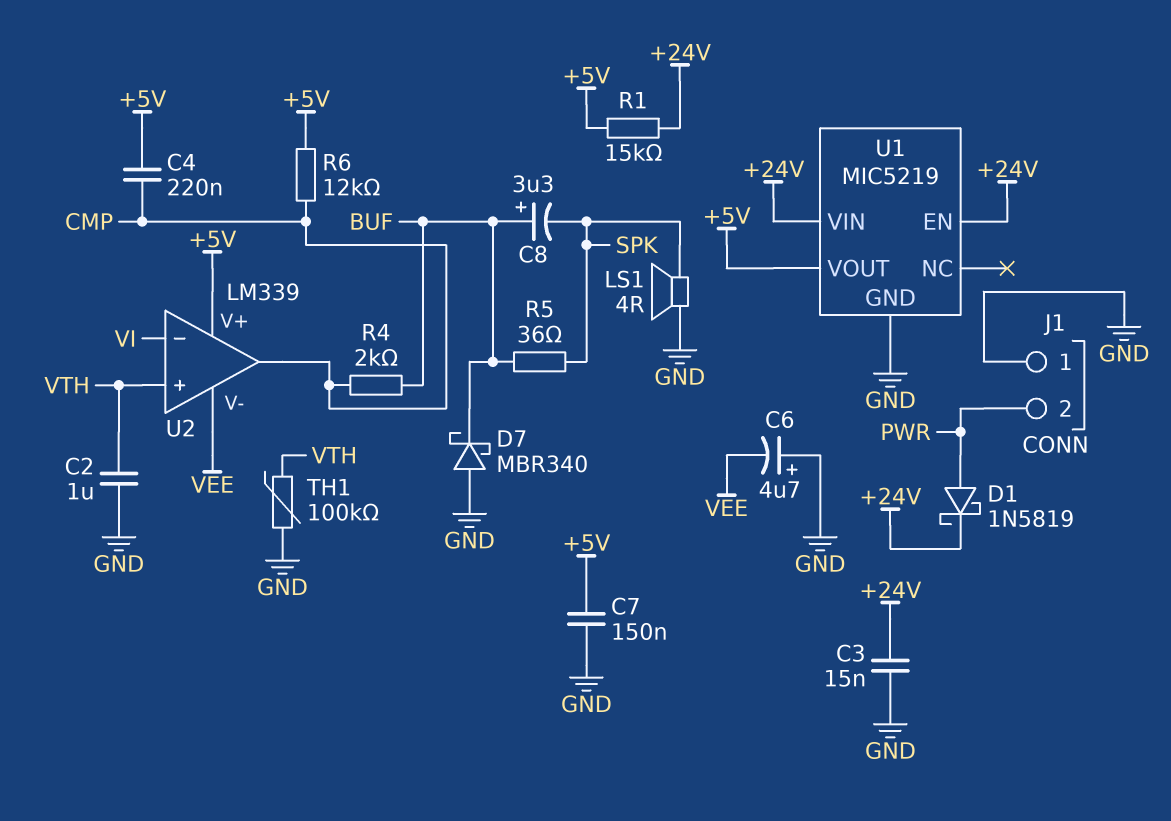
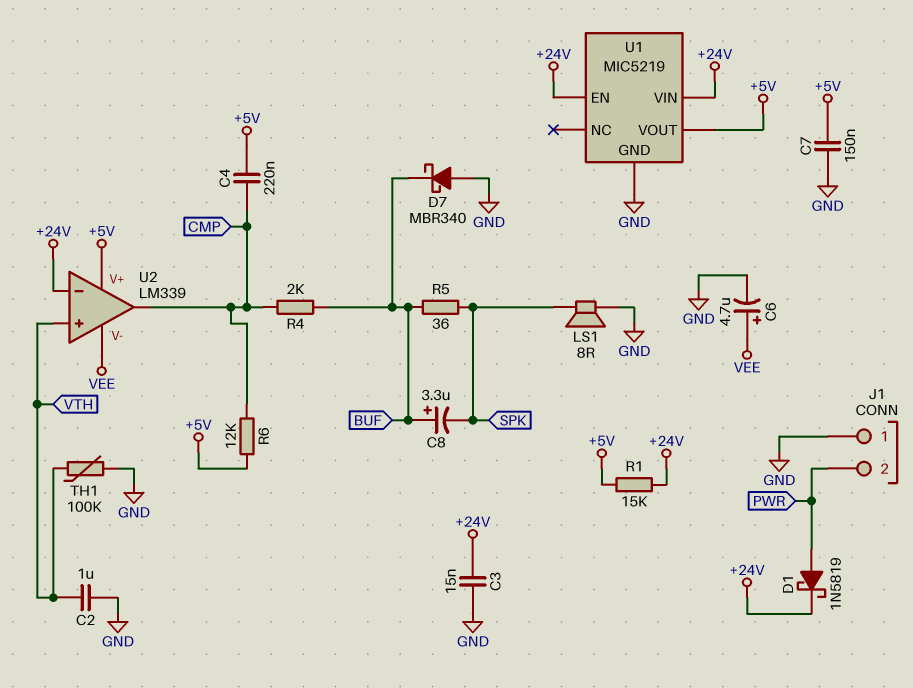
C6: 4.7uF (plus GND, minus VEE) -> 4.7uF (plus VEE, minus GND)
LS1: speaker 4R (GND, SPK) -> speaker 8R (GND, SPK)
U2 pin in-: VI -> +24V

